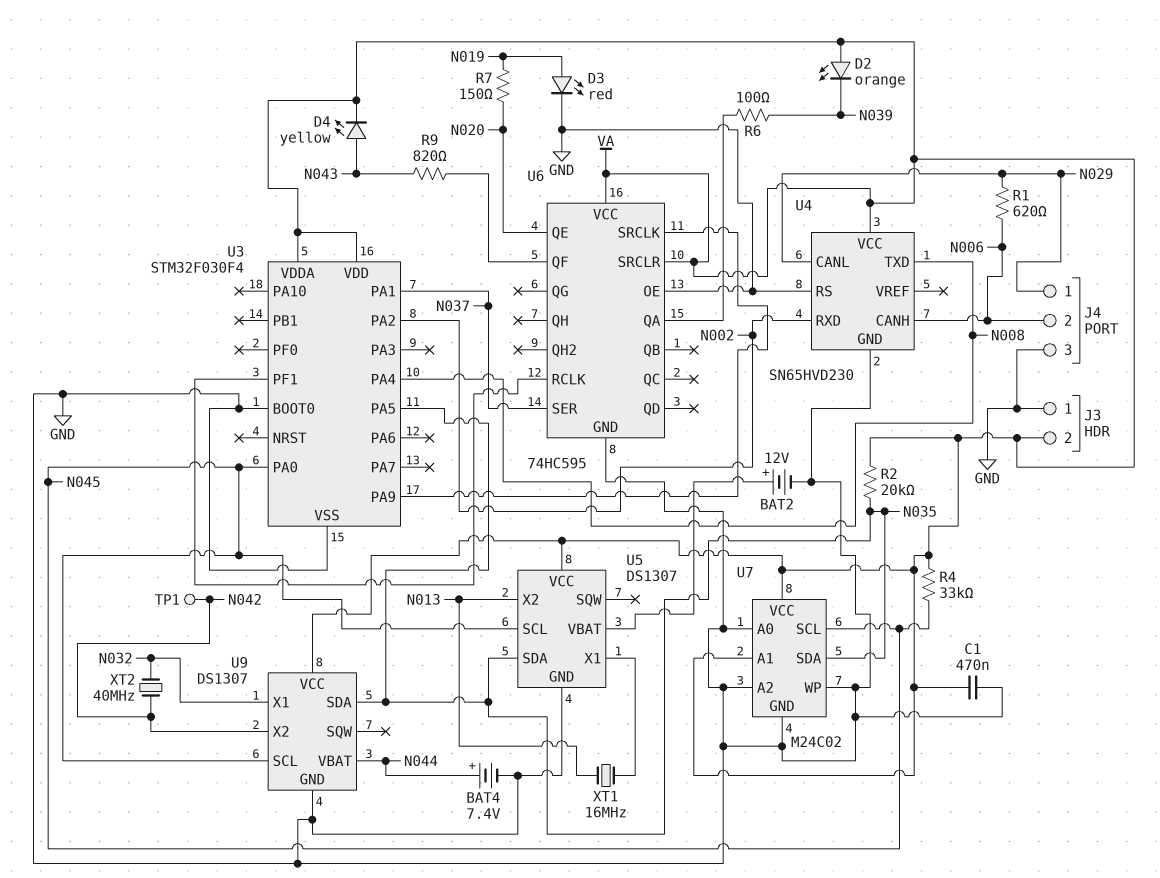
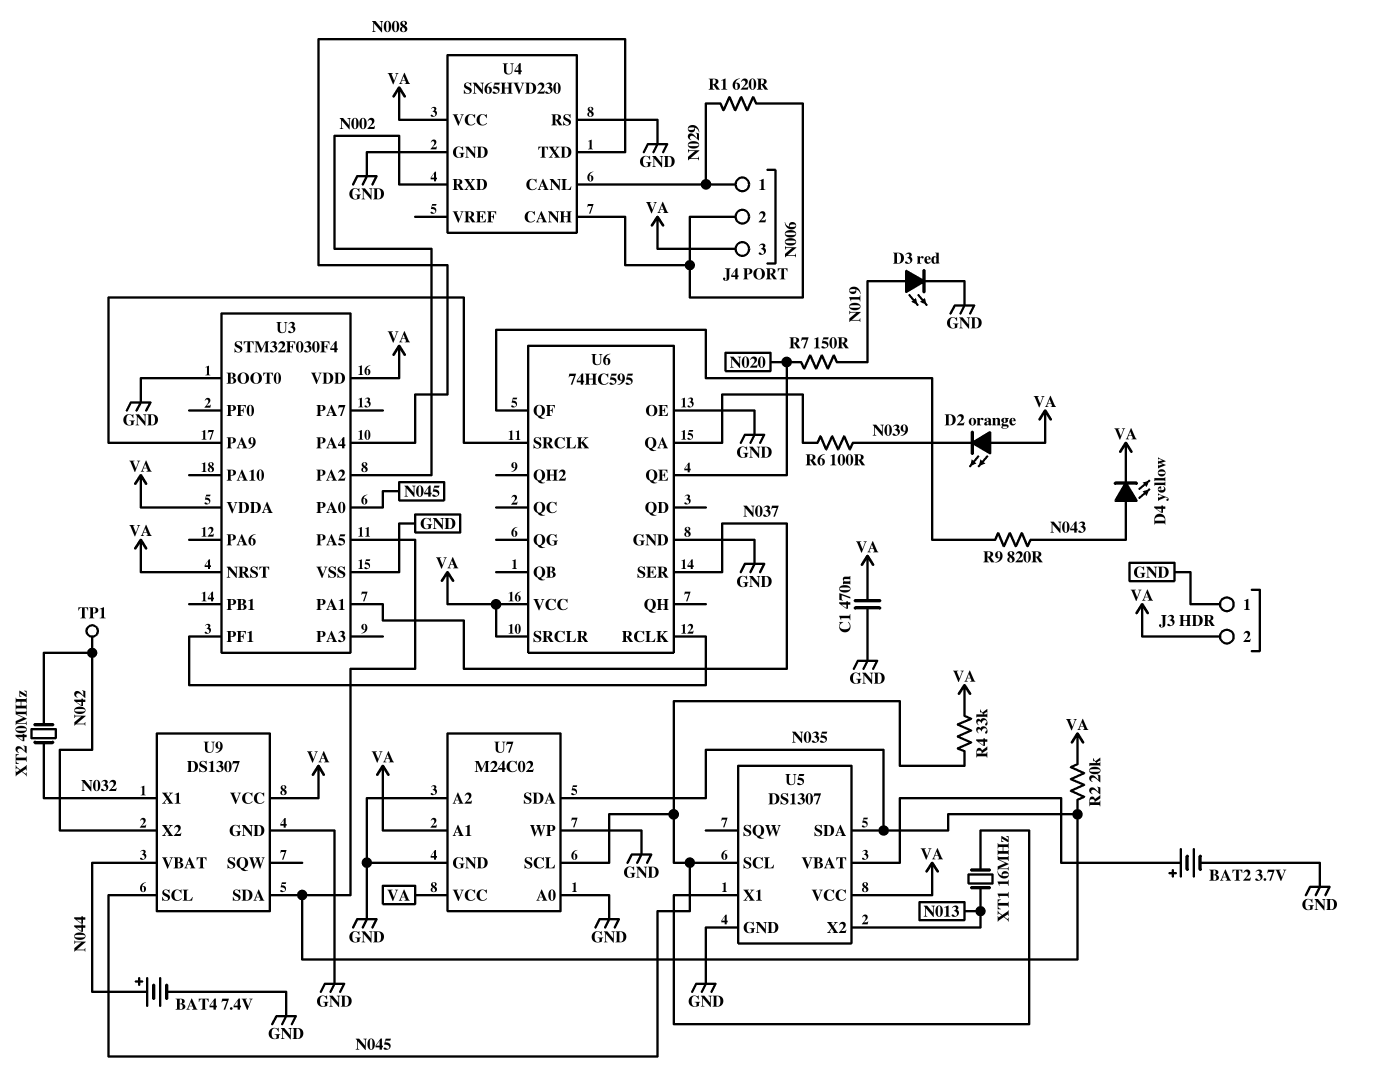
BAT2: 12V (plus U5/VBAT, minus GND) -> 3.7V (plus U5/VBAT, minus GND)
J4 pin 3: GND -> VA
U3 pin NRST: none -> VA

